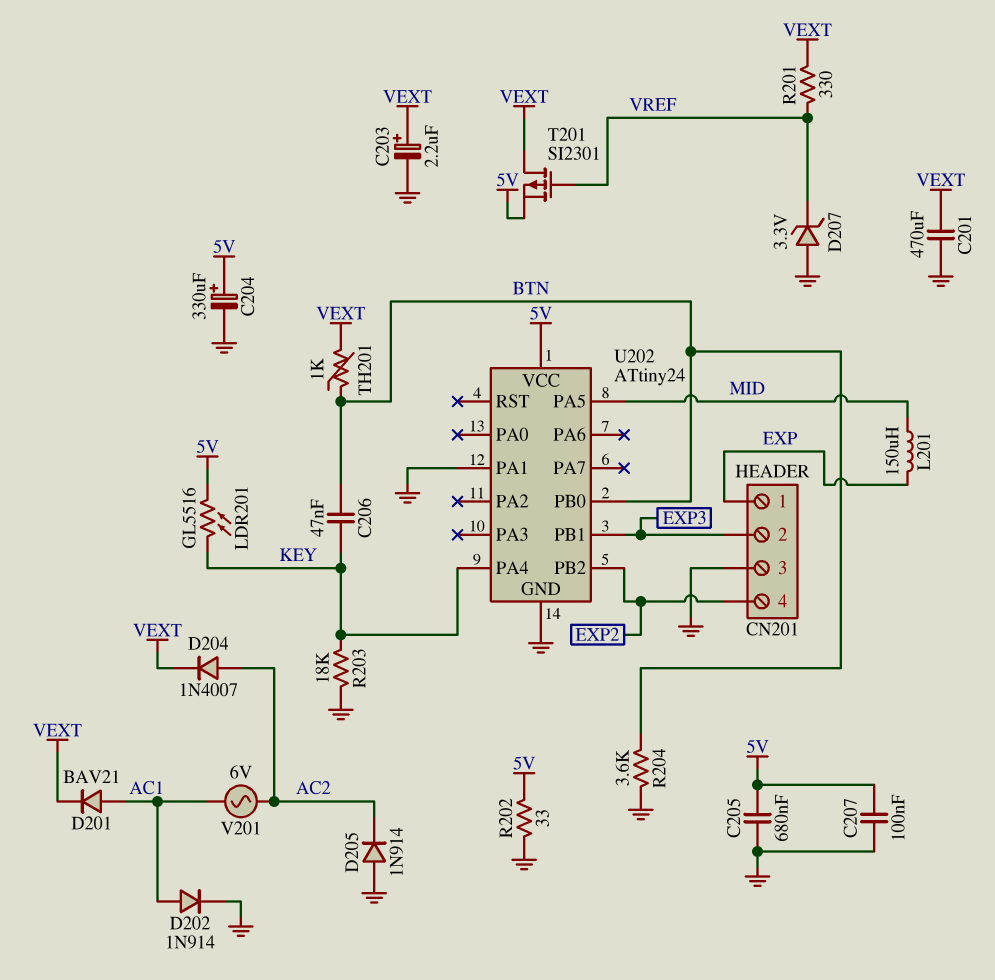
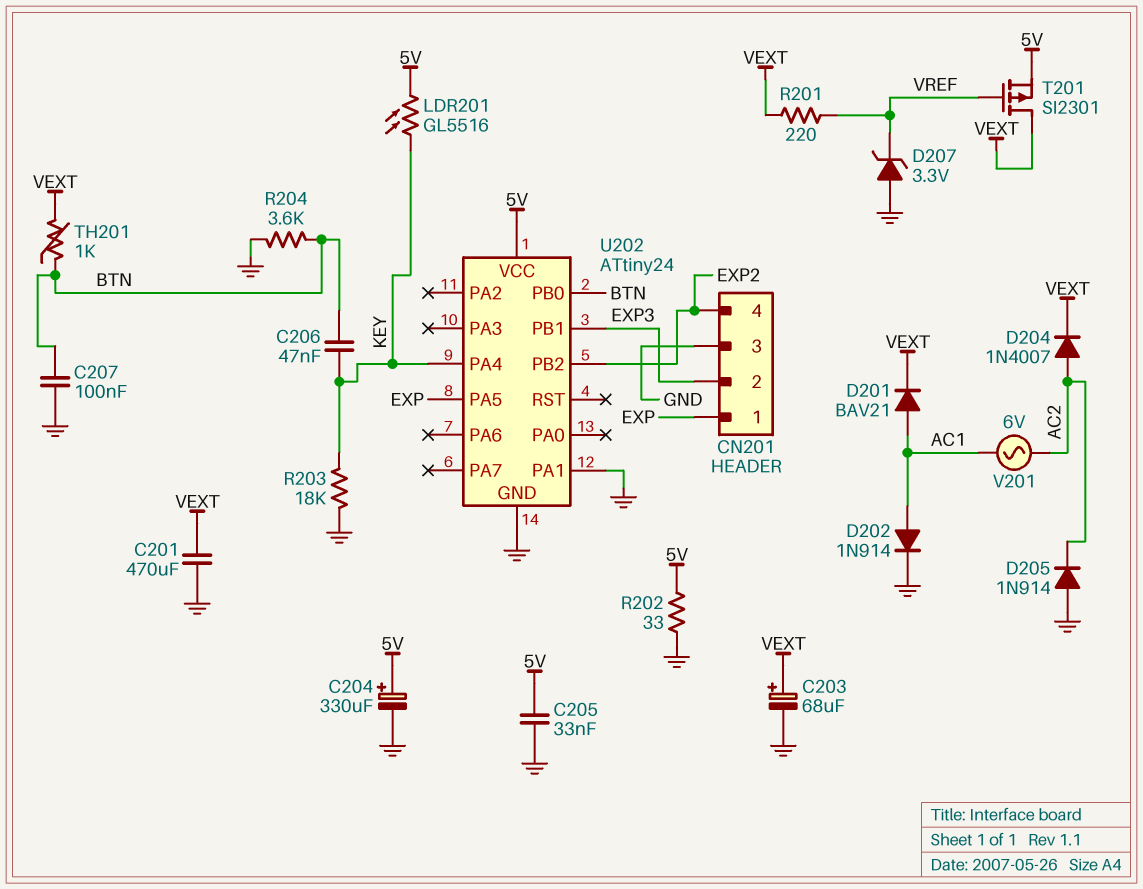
C203: 2.2uF (plus VEXT, minus GND) -> 68uF (plus VEXT, minus GND)
C205: 680nF (5V, GND) -> 33nF (5V, GND)
C207: 100nF (5V, GND) -> 100nF (BTN, GND)
L201: 150uH (EXP, MID) -> none
R201: 330 (VEXT, VREF) -> 220 (VEXT, VREF)
U202 pin PA5: MID -> EXP

